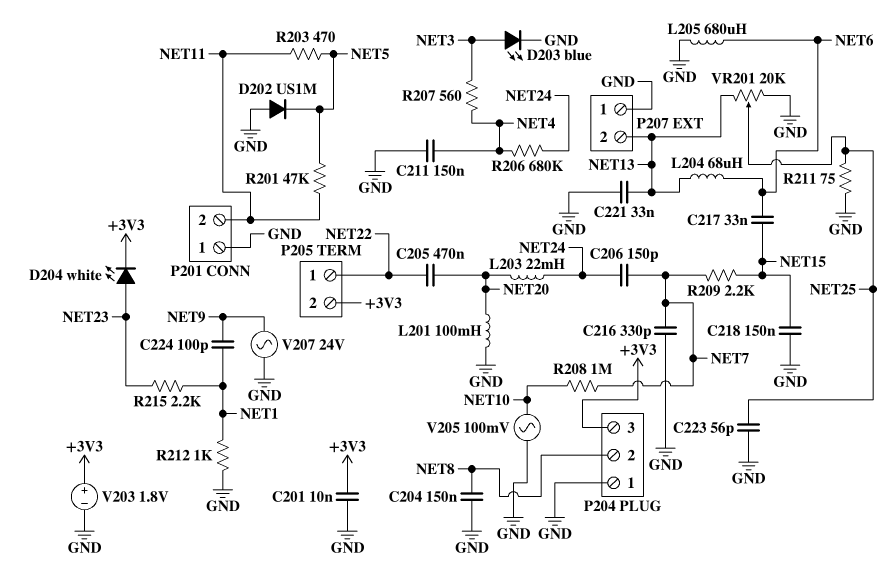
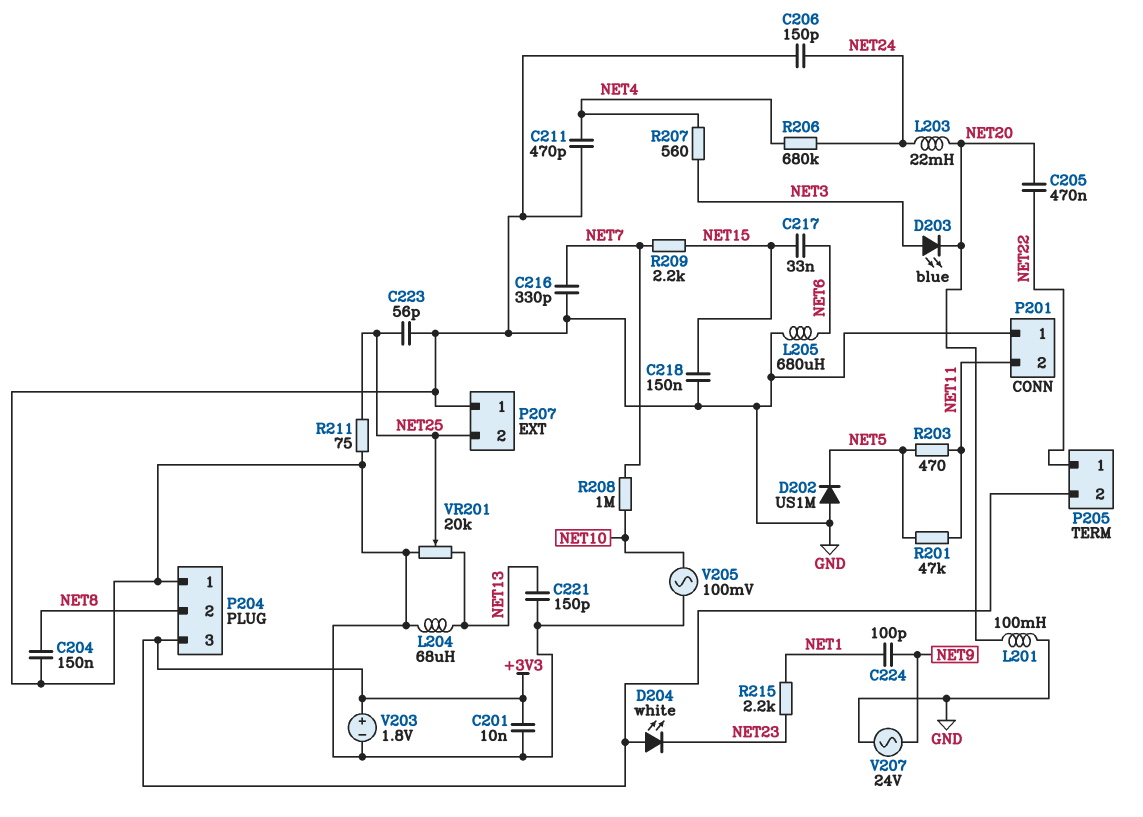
C206: 150pF (NET7, NET24) -> 150pF (GND, NET24)
C211: 150nF (GND, NET4) -> 470pF (GND, NET4)
C221: 33nF (GND, NET13) -> 150pF (GND, NET13)
D203: LED blue (A NET3, K GND) -> LED blue (A NET3, K NET20)
D204: LED white (A NET23, K +3V3) -> LED white (A +3V3, K NET23)
L204: 68uH (NET6, NET13) -> 68uH (GND, NET13)
P207 pin 2: NET13 -> NET25
R212: 1k (GND, NET1) -> none

